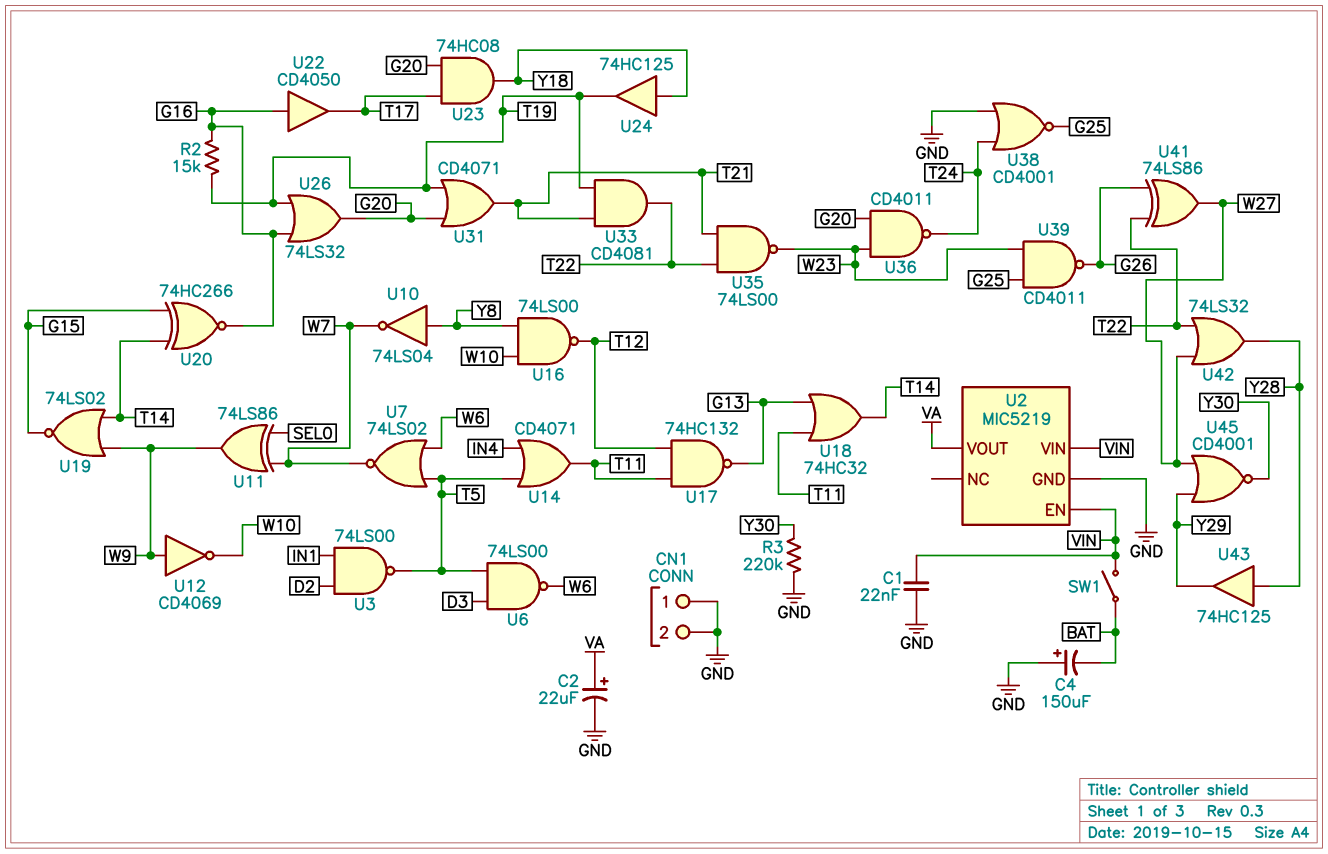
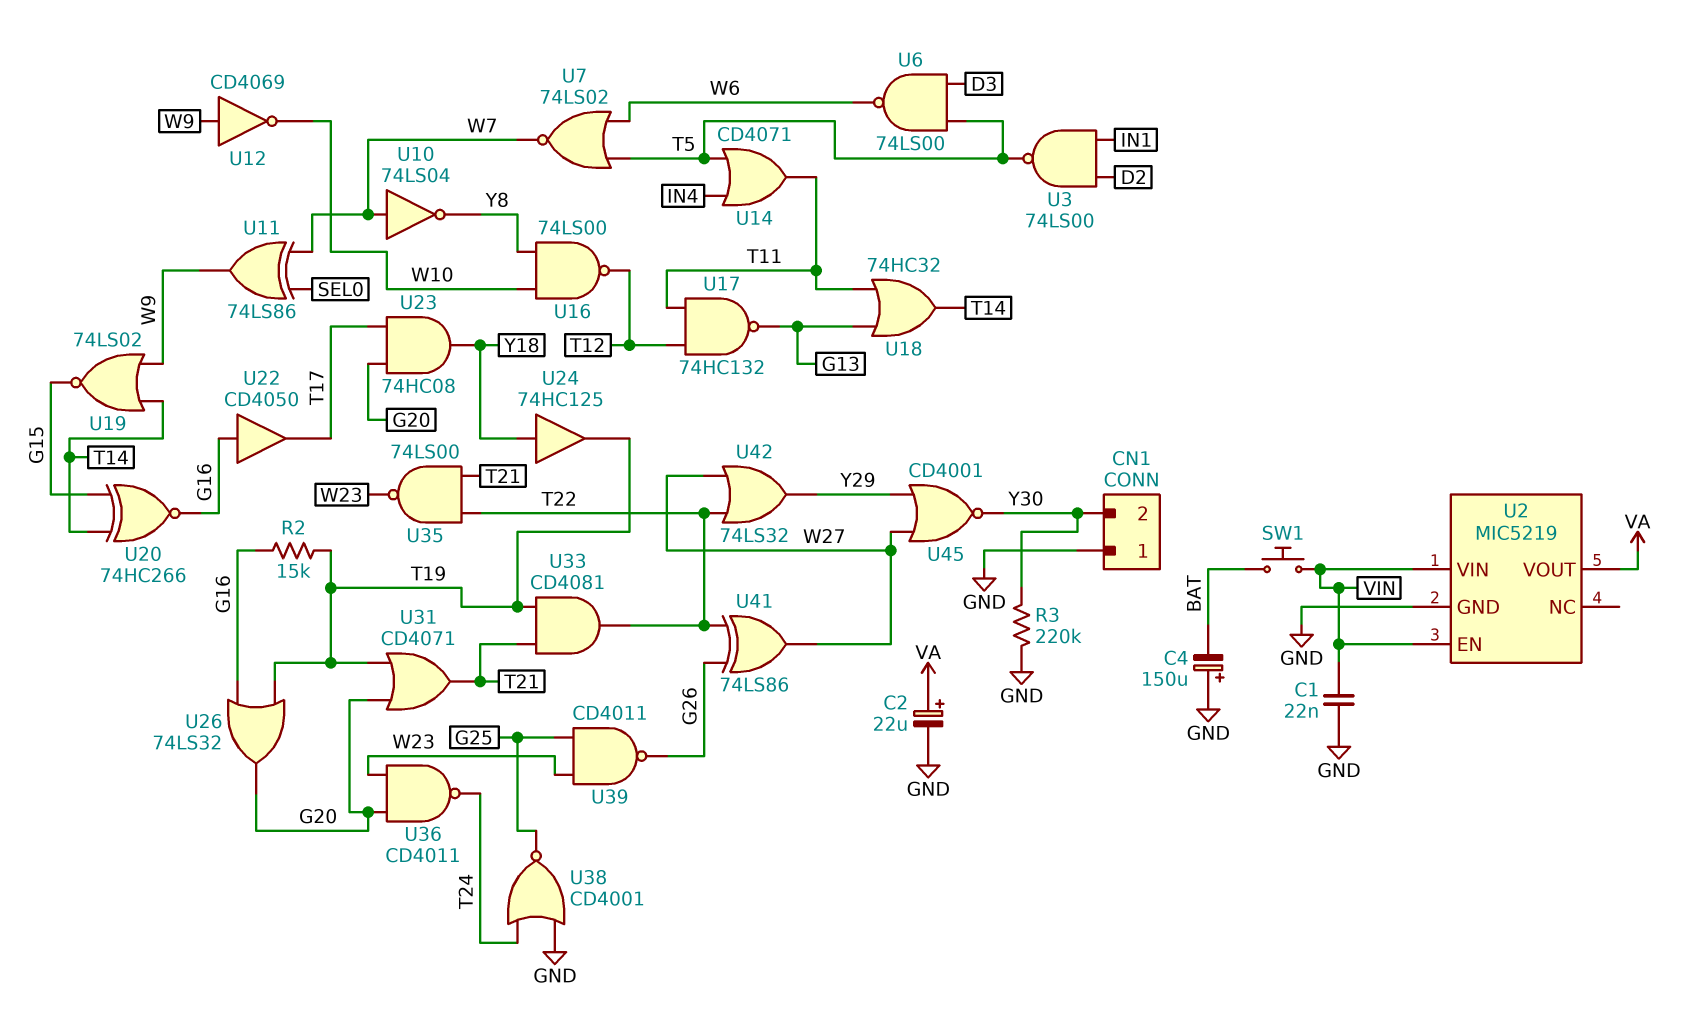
CN1 pin 2: GND -> Y30
SW1: switch (BAT, VIN) -> button (BAT, VIN)
U10: NOT 74LS04 (in Y8, out W7) -> NOT 74LS04 (in W7, out Y8)
U42: OR 74LS32 (in T22, in W27, out Y28) -> OR 74LS32 (in T22, in W27, out Y29)
U43: buffer 74HC125 (in Y28, out Y29) -> none

